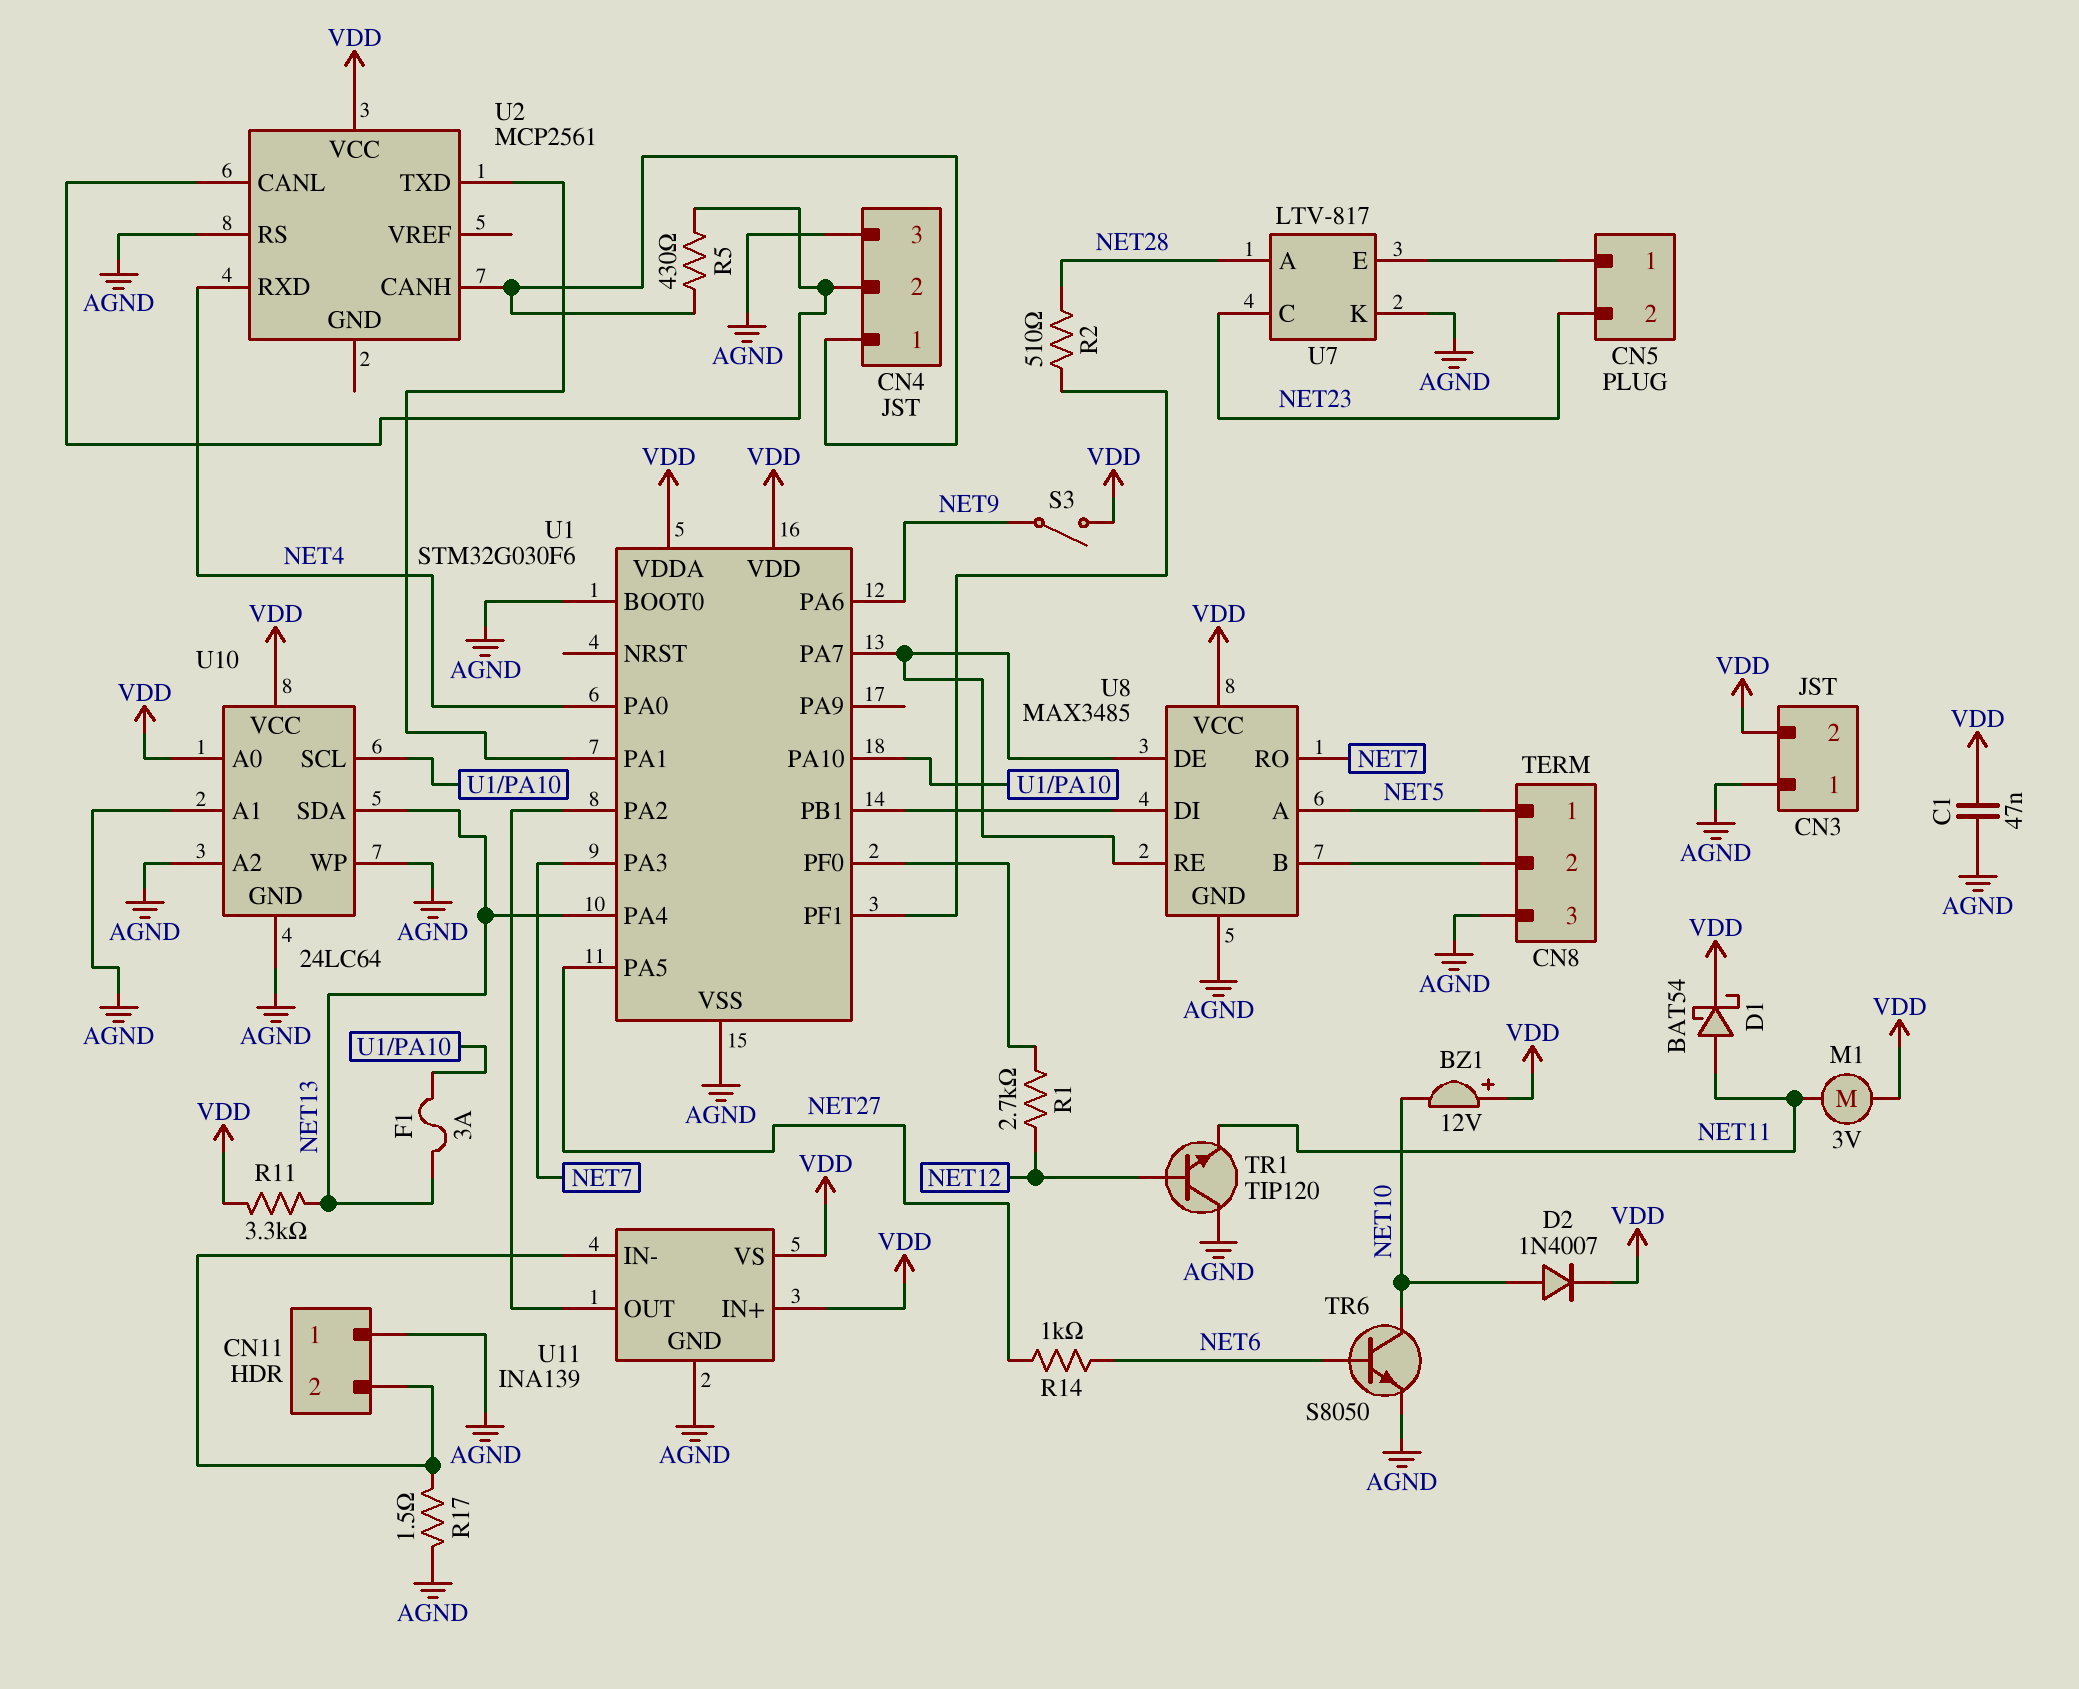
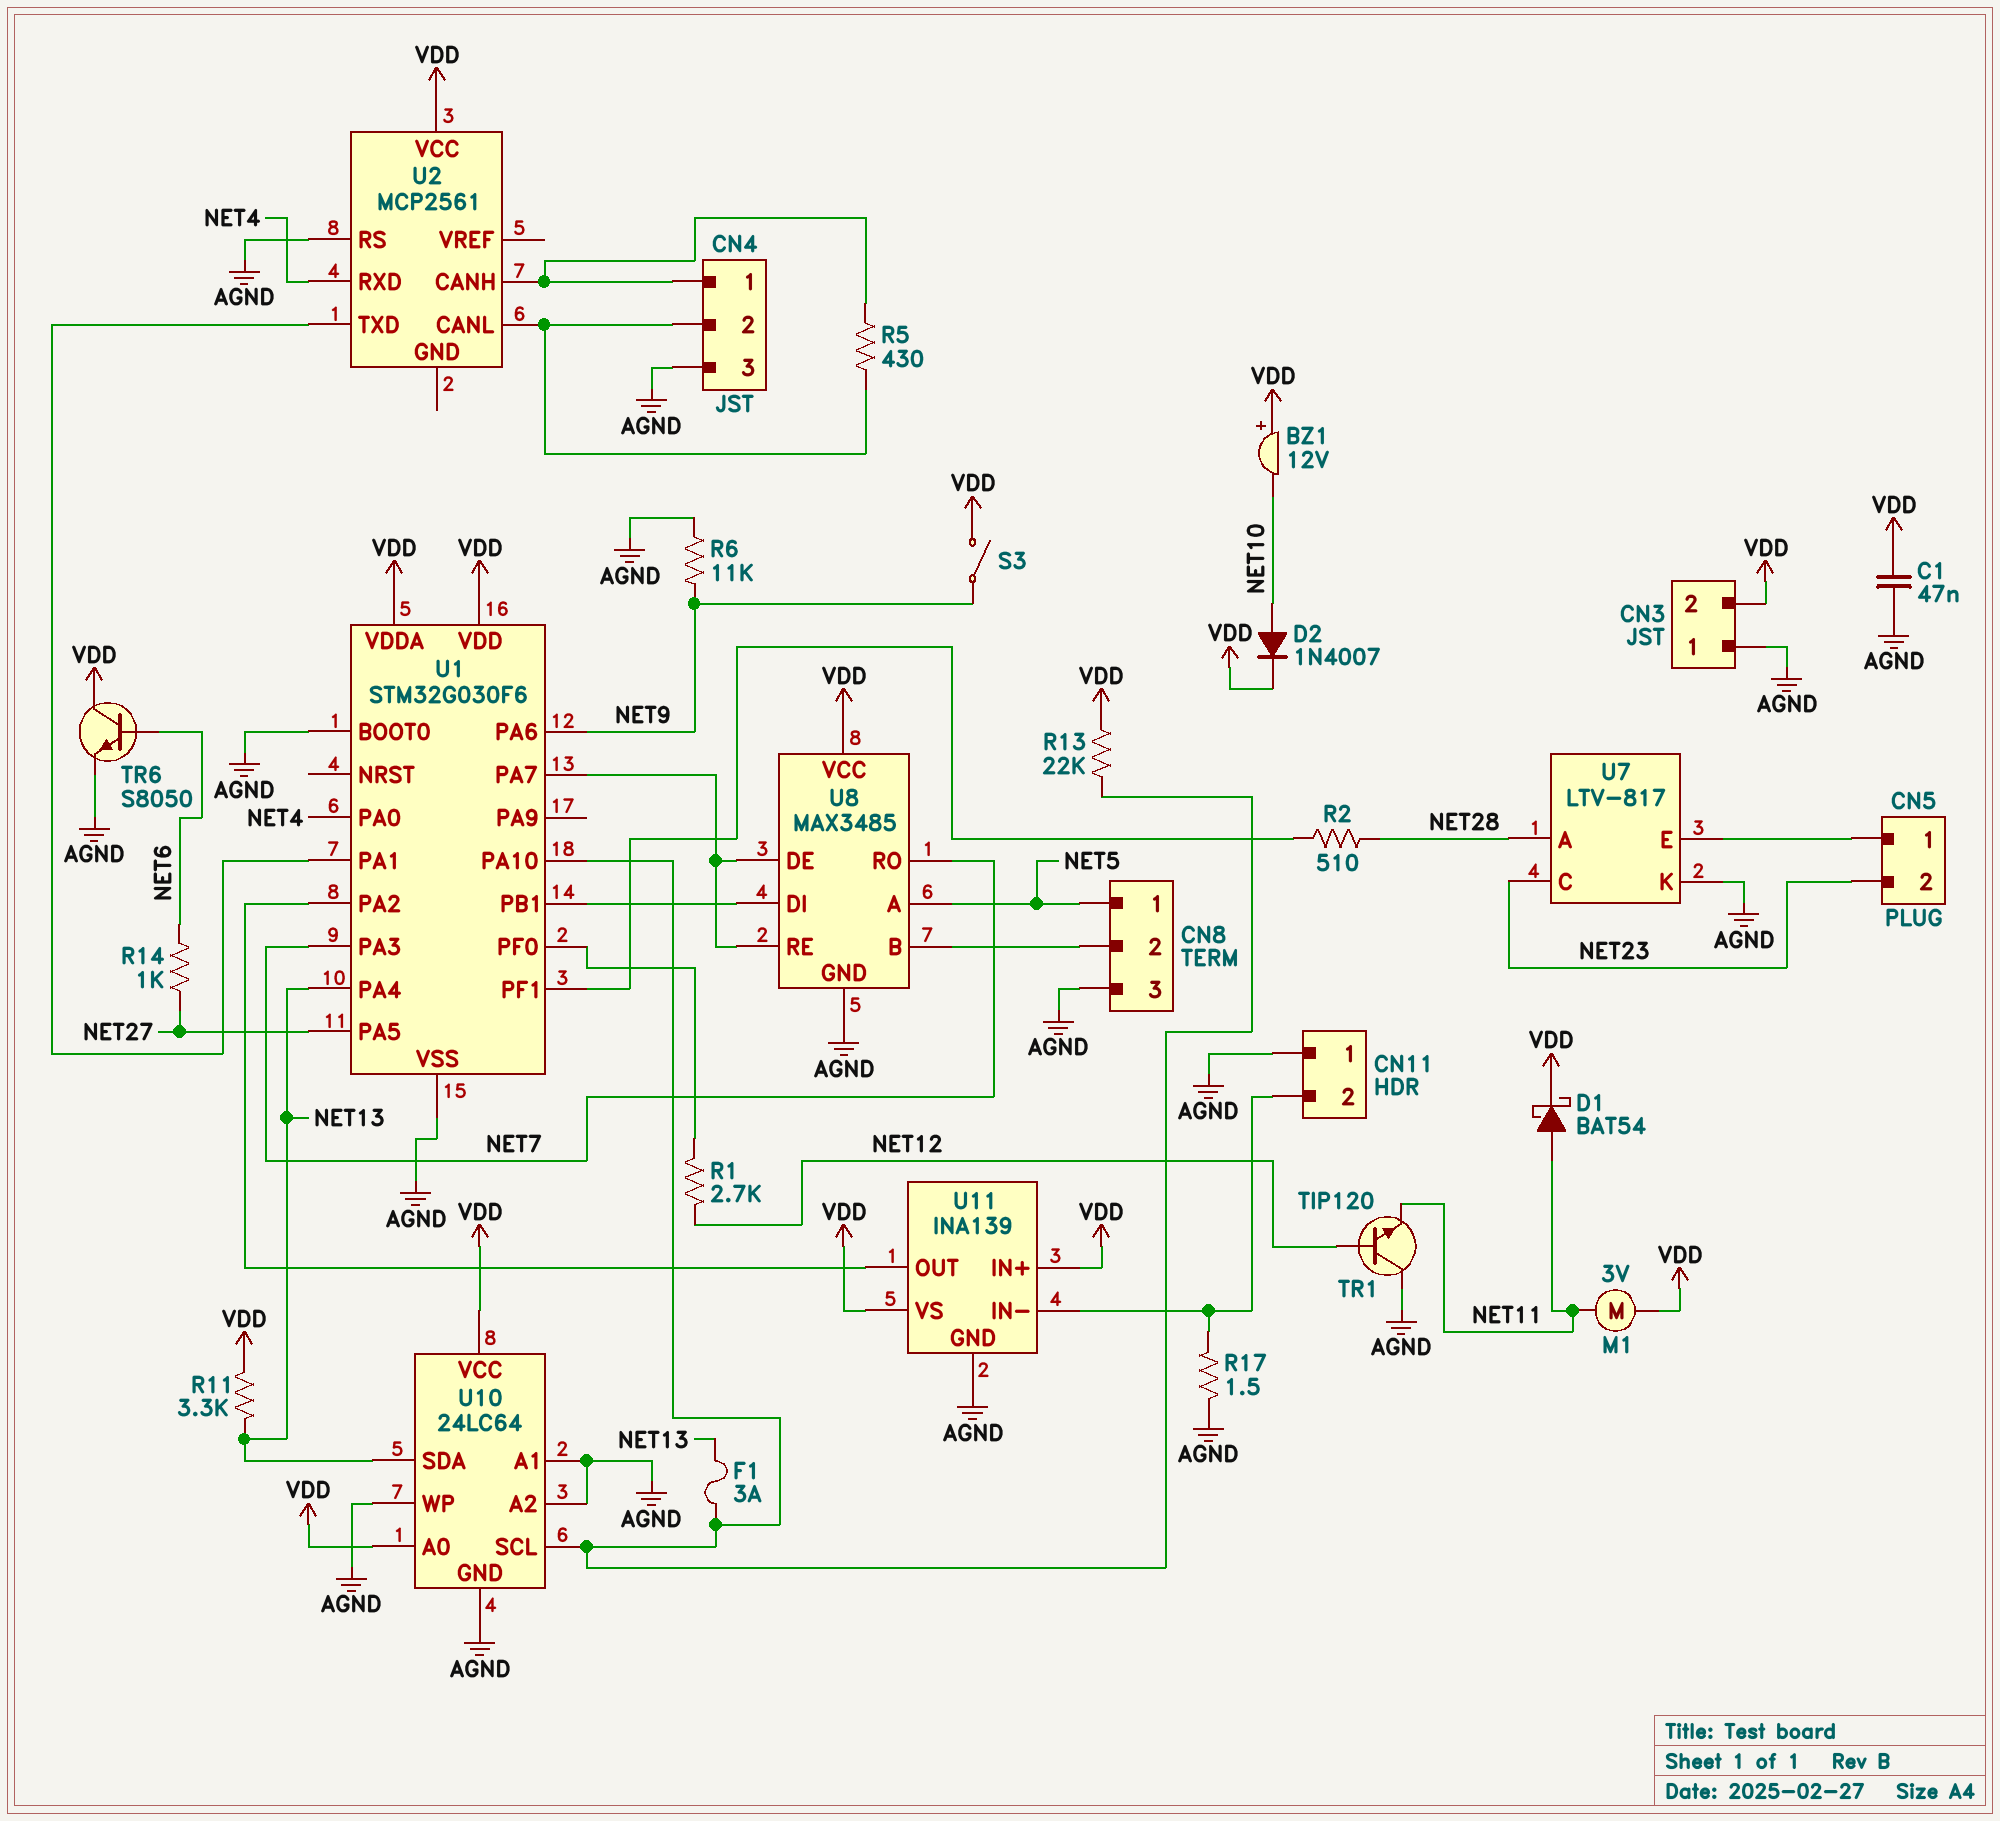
R6: none -> 11k (AGND, NET9)
R13: none -> 22k (U1/PA10, VDD)
TR6: NPN S8050 (B NET6, C NET10, E AGND) -> NPN S8050 (B NET6, C VDD, E AGND)

